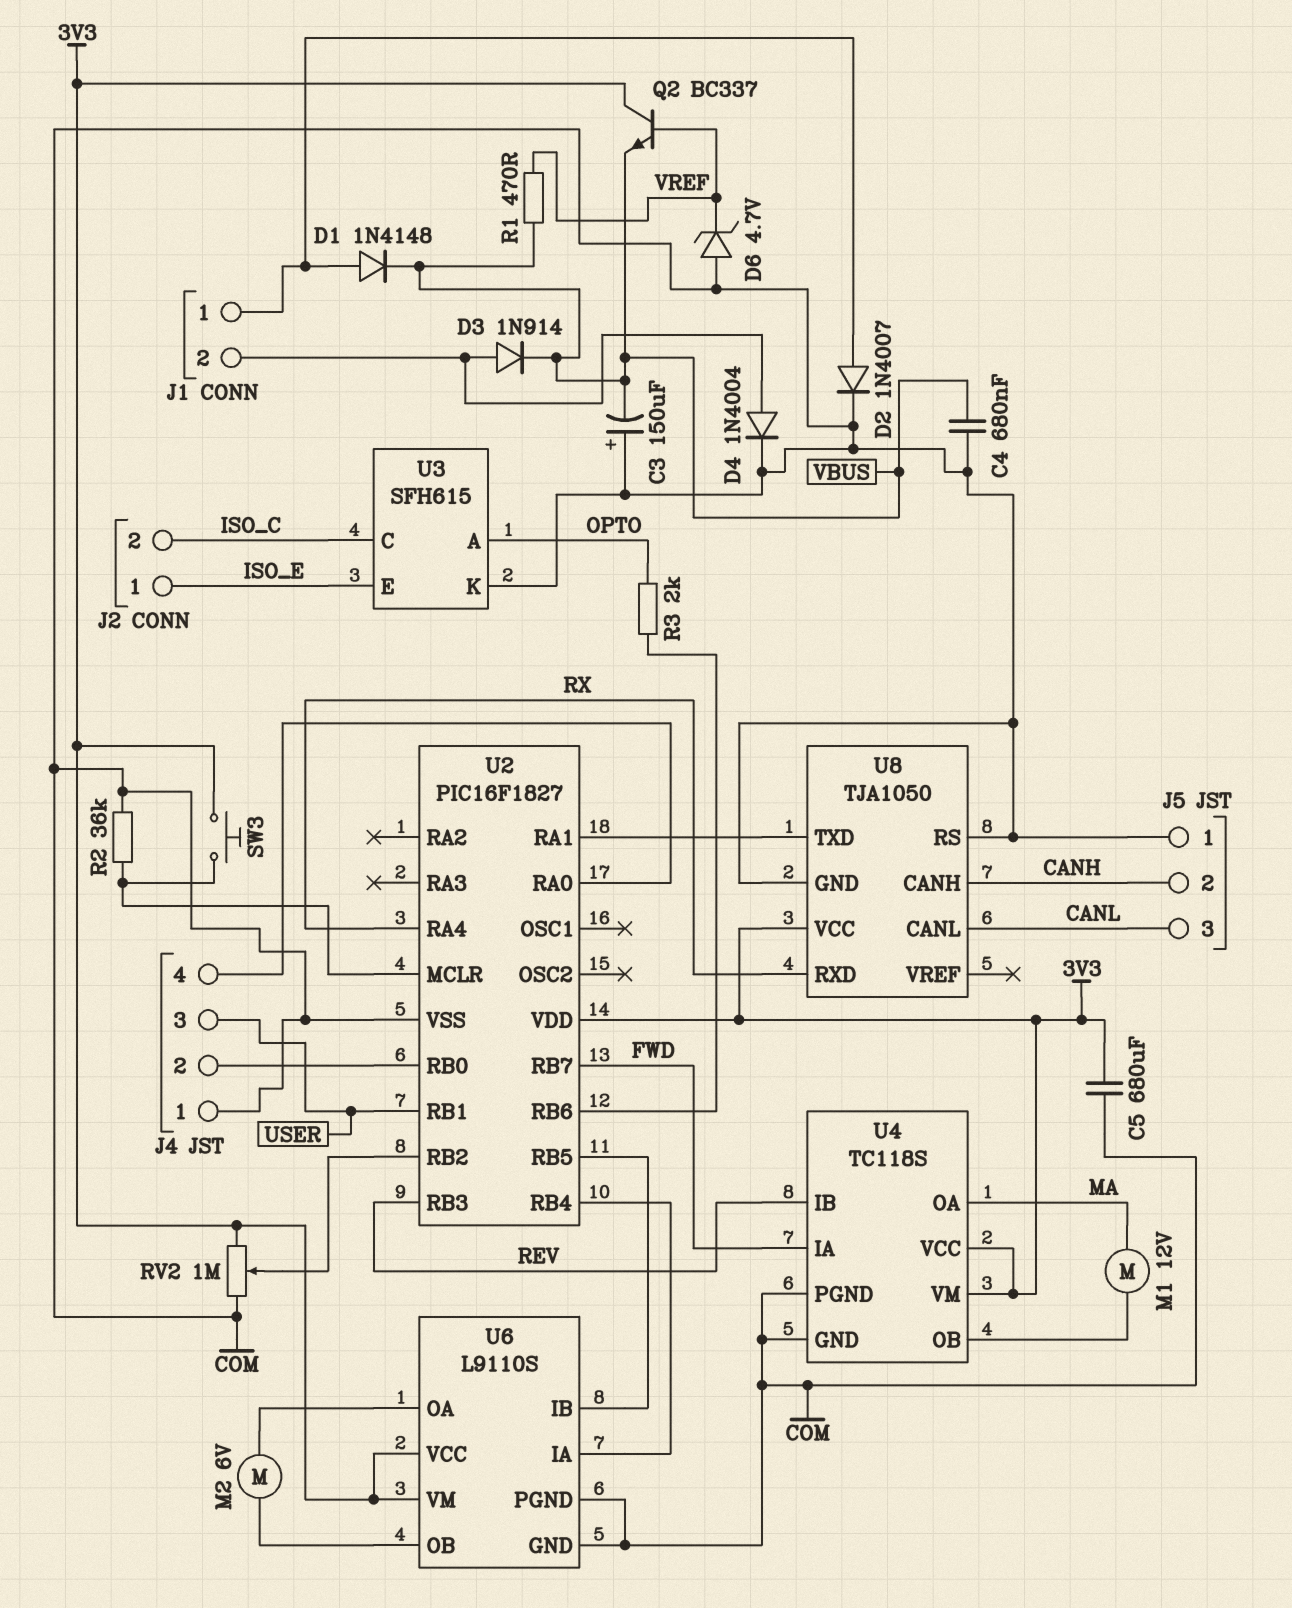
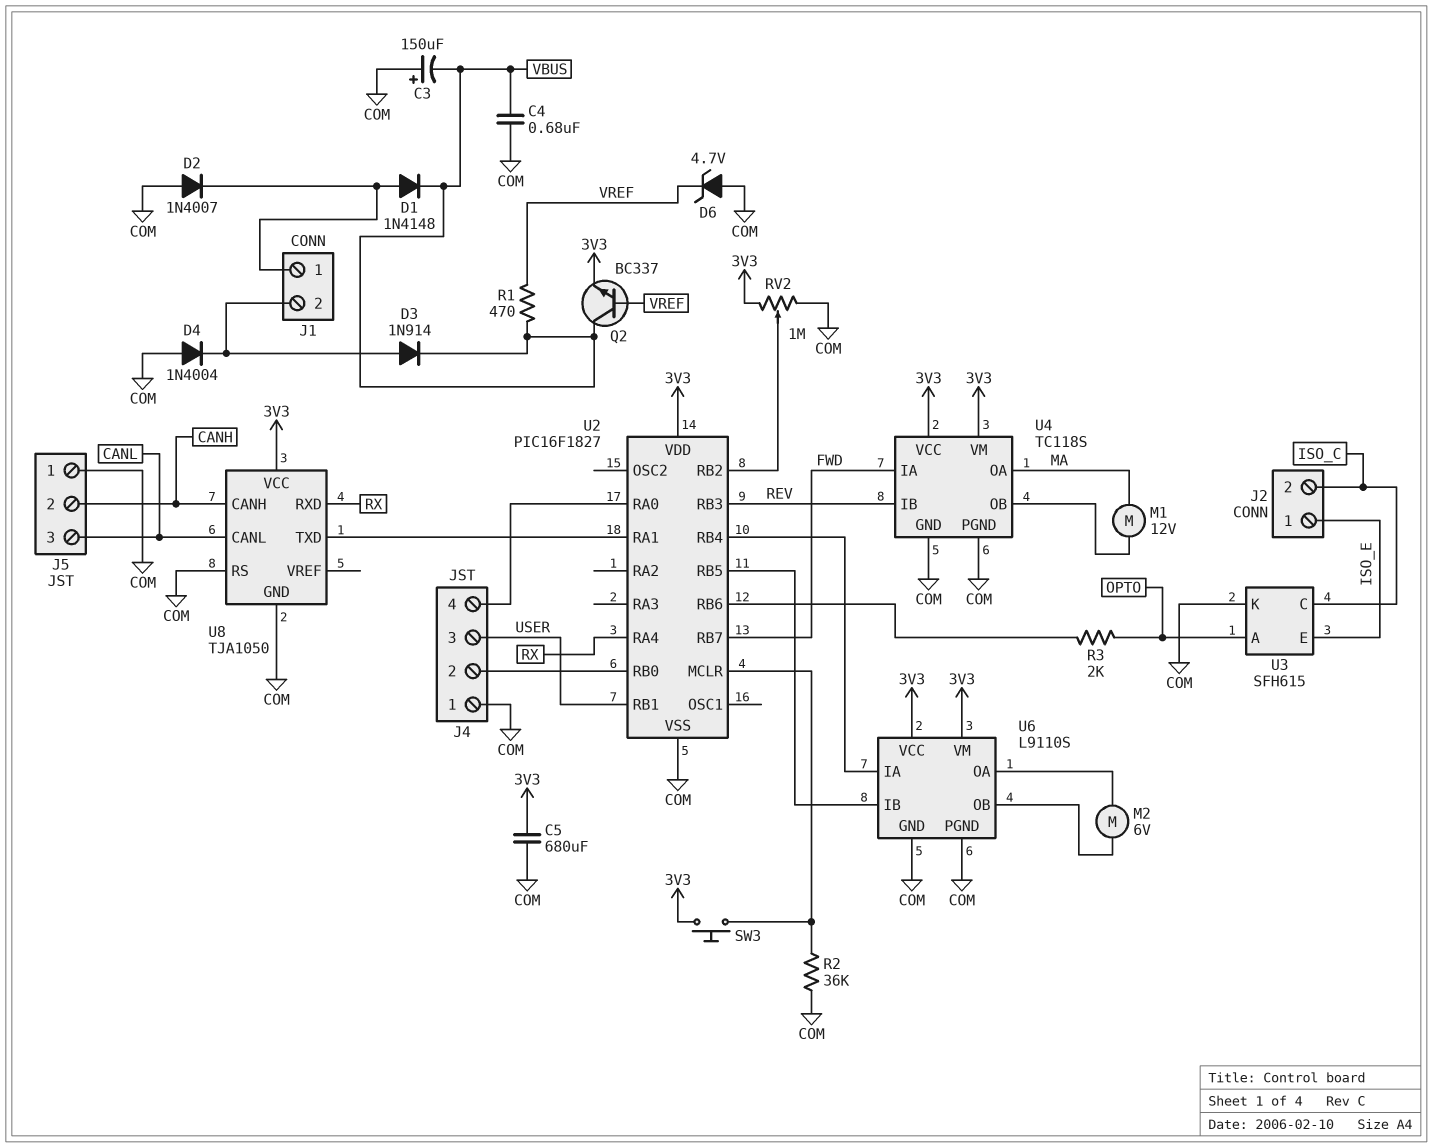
D2: diode 1N4007 (A J1/1, K COM) -> diode 1N4007 (A COM, K J1/1)
D4: diode 1N4004 (A J1/2, K COM) -> diode 1N4004 (A COM, K J1/2)
Q2: NPN BC337 (B VREF, C 3V3, E VBUS) -> NPN BC337 (B VREF, C VBUS, E 3V3)

